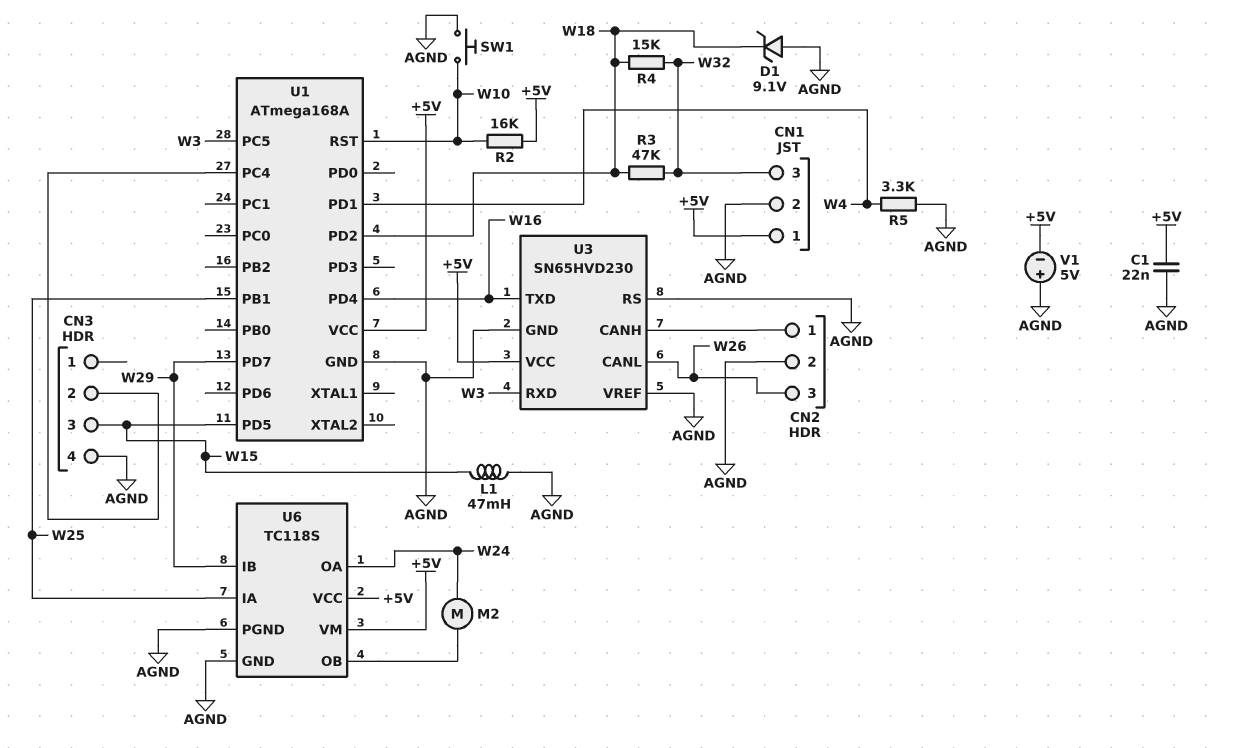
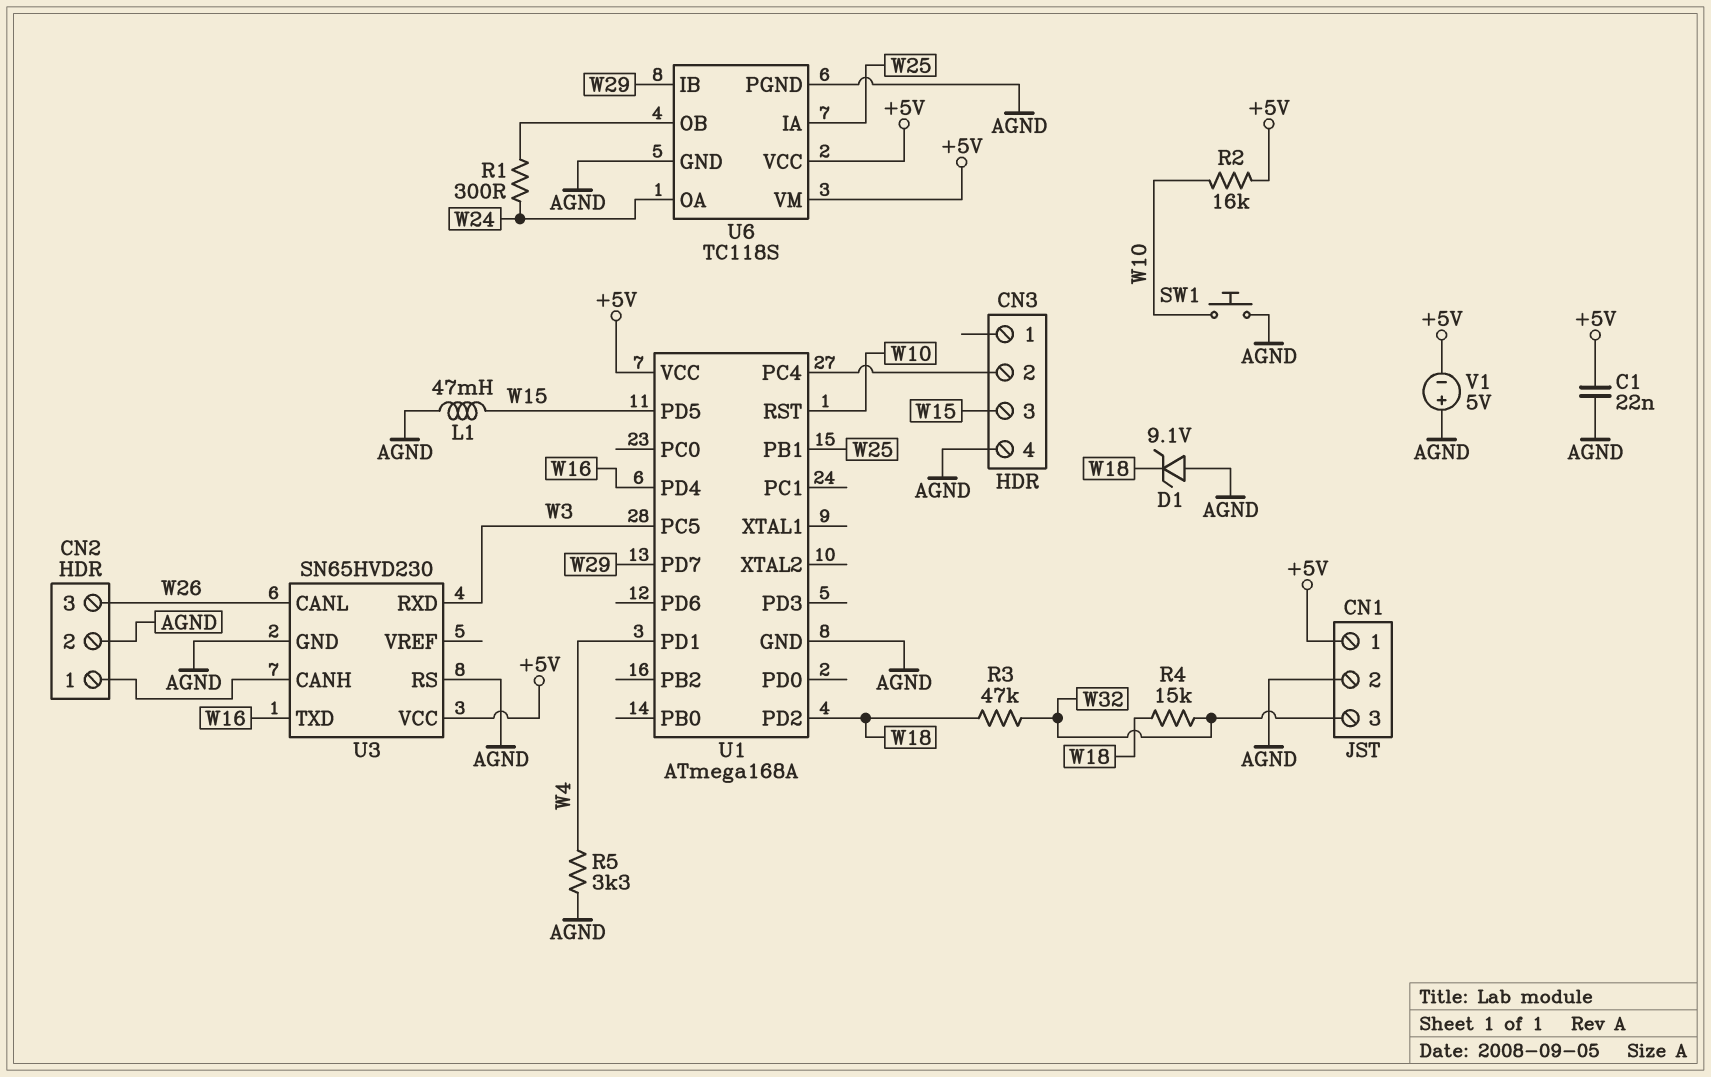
M2: motor (U6/OB, W24) -> none
R1: none -> 300 (U6/OB, W24)
U3 pin VREF: AGND -> none

